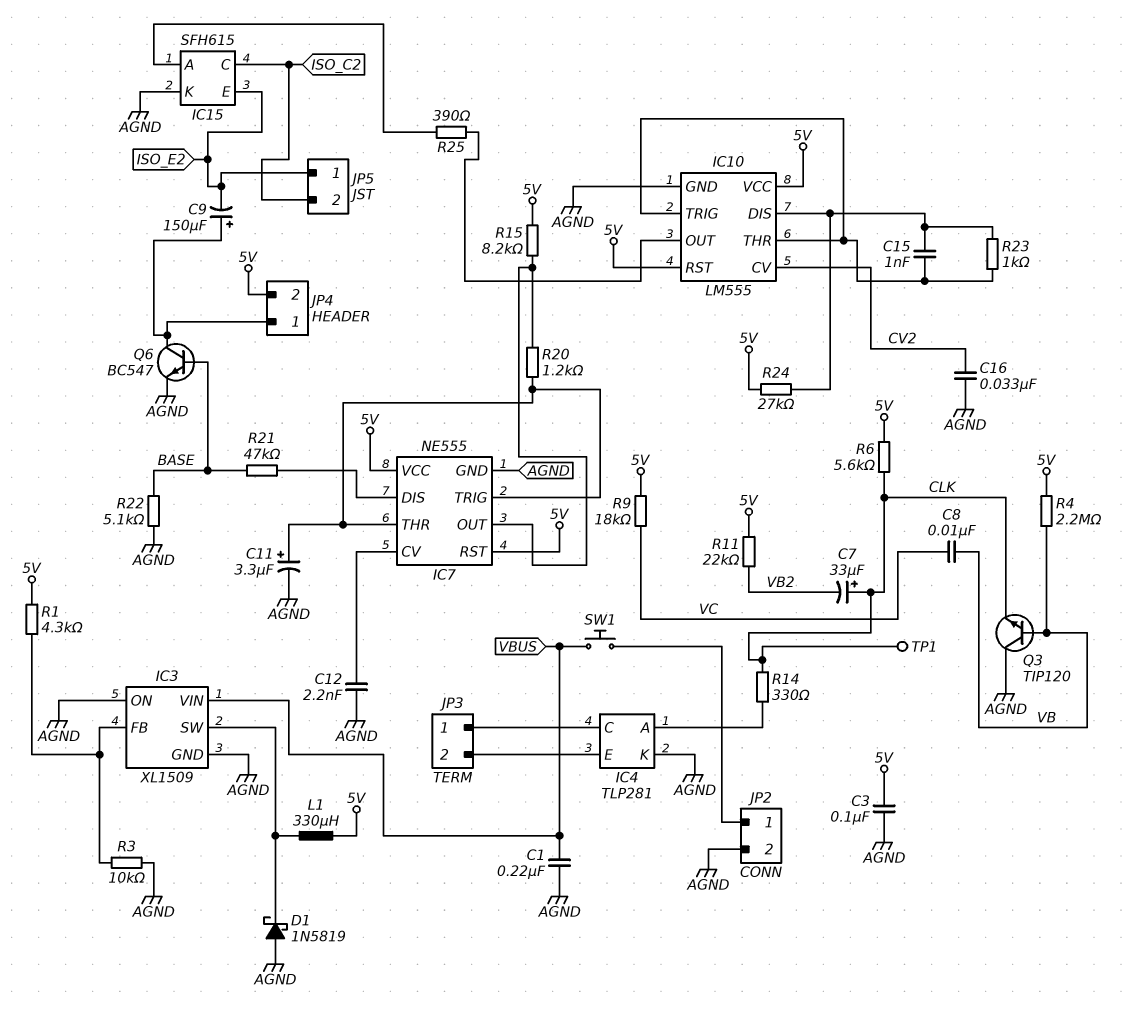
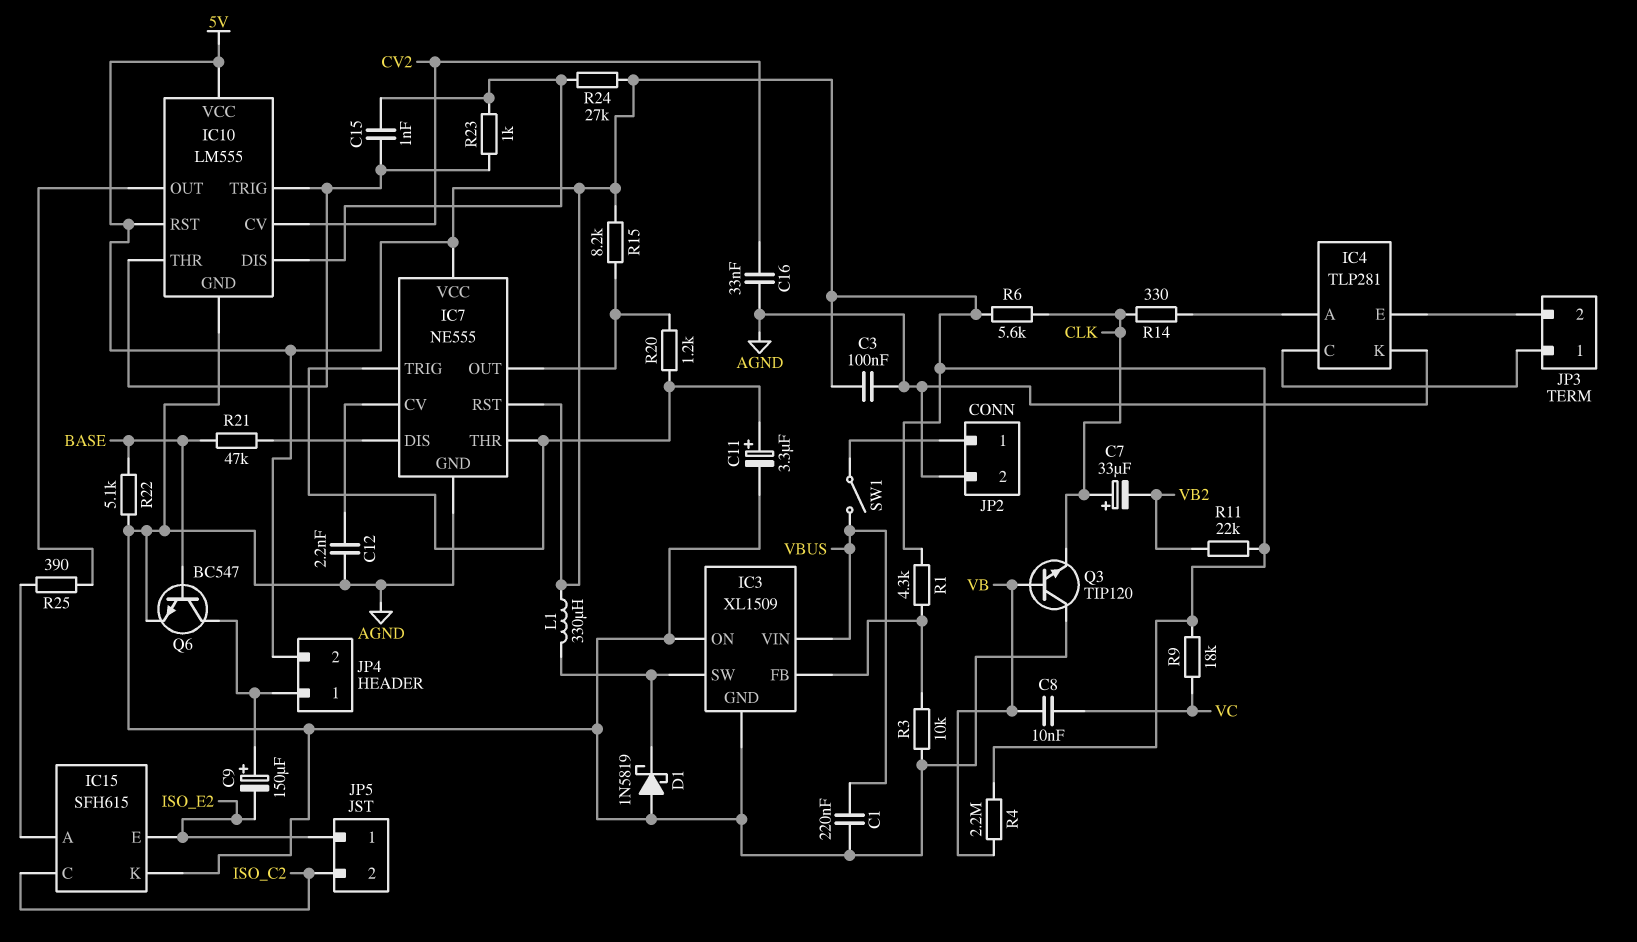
SW1: button (JP2/1, VBUS) -> switch (JP2/1, VBUS)
TP1: test point (CLK) -> none

